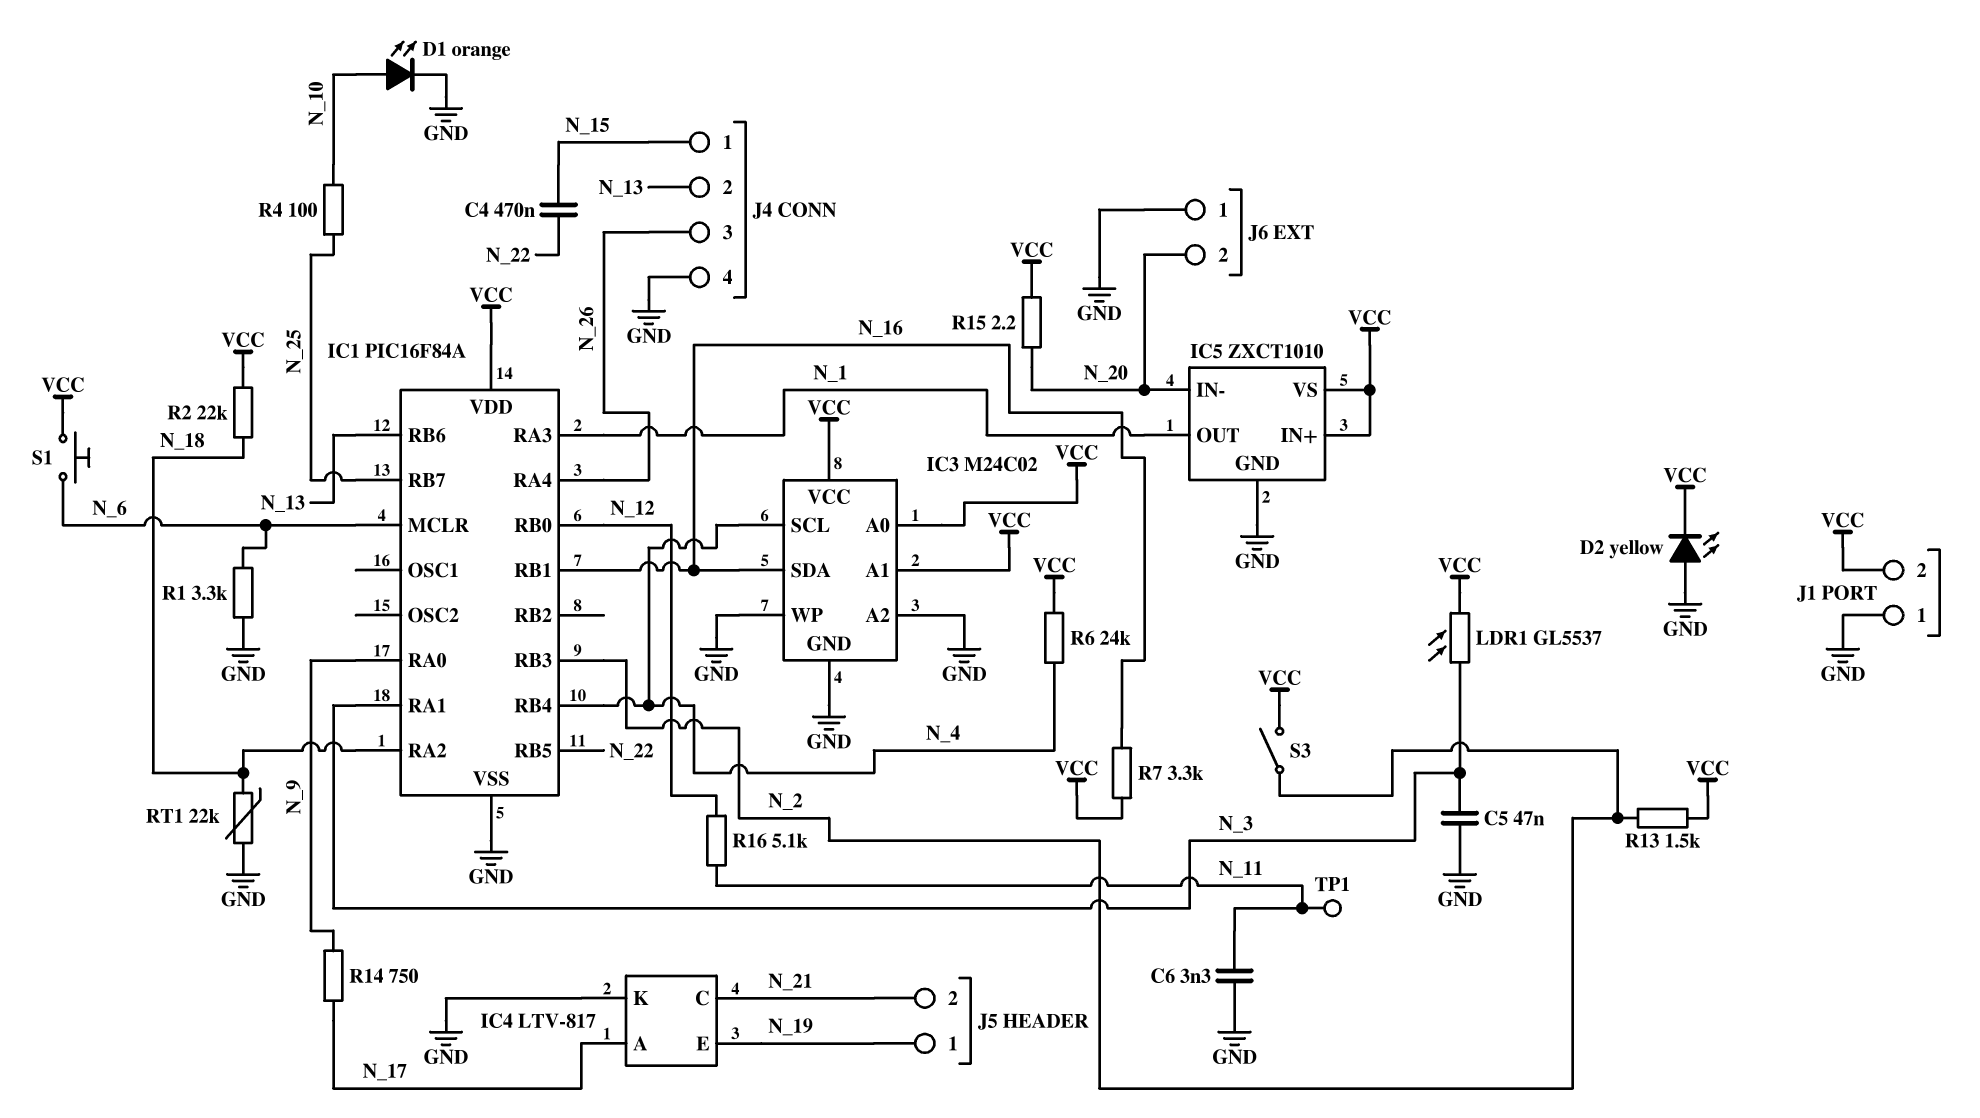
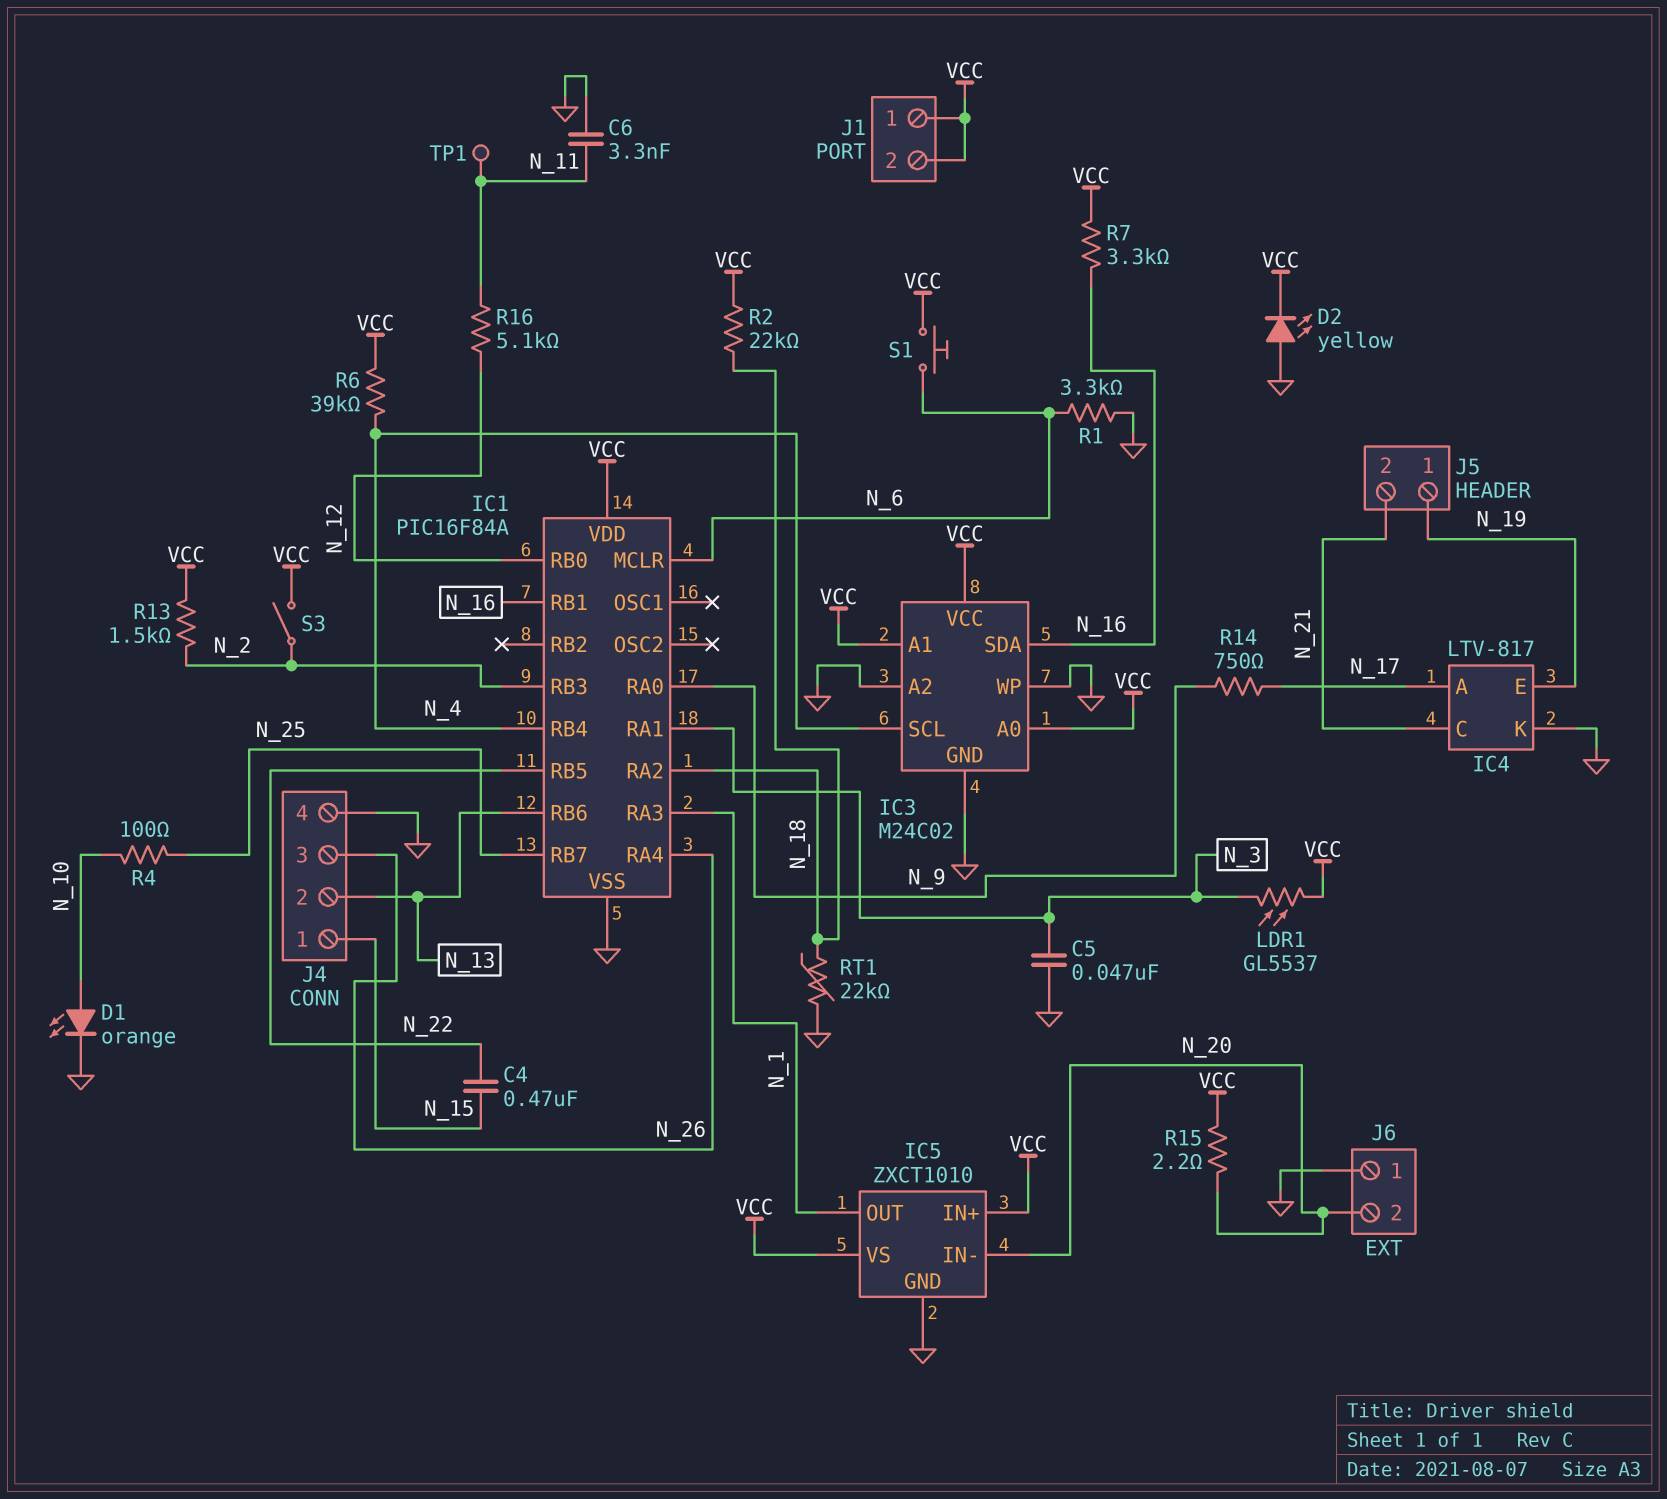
J1 pin 1: GND -> VCC
R6: 24k (N_4, VCC) -> 39k (N_4, VCC)

